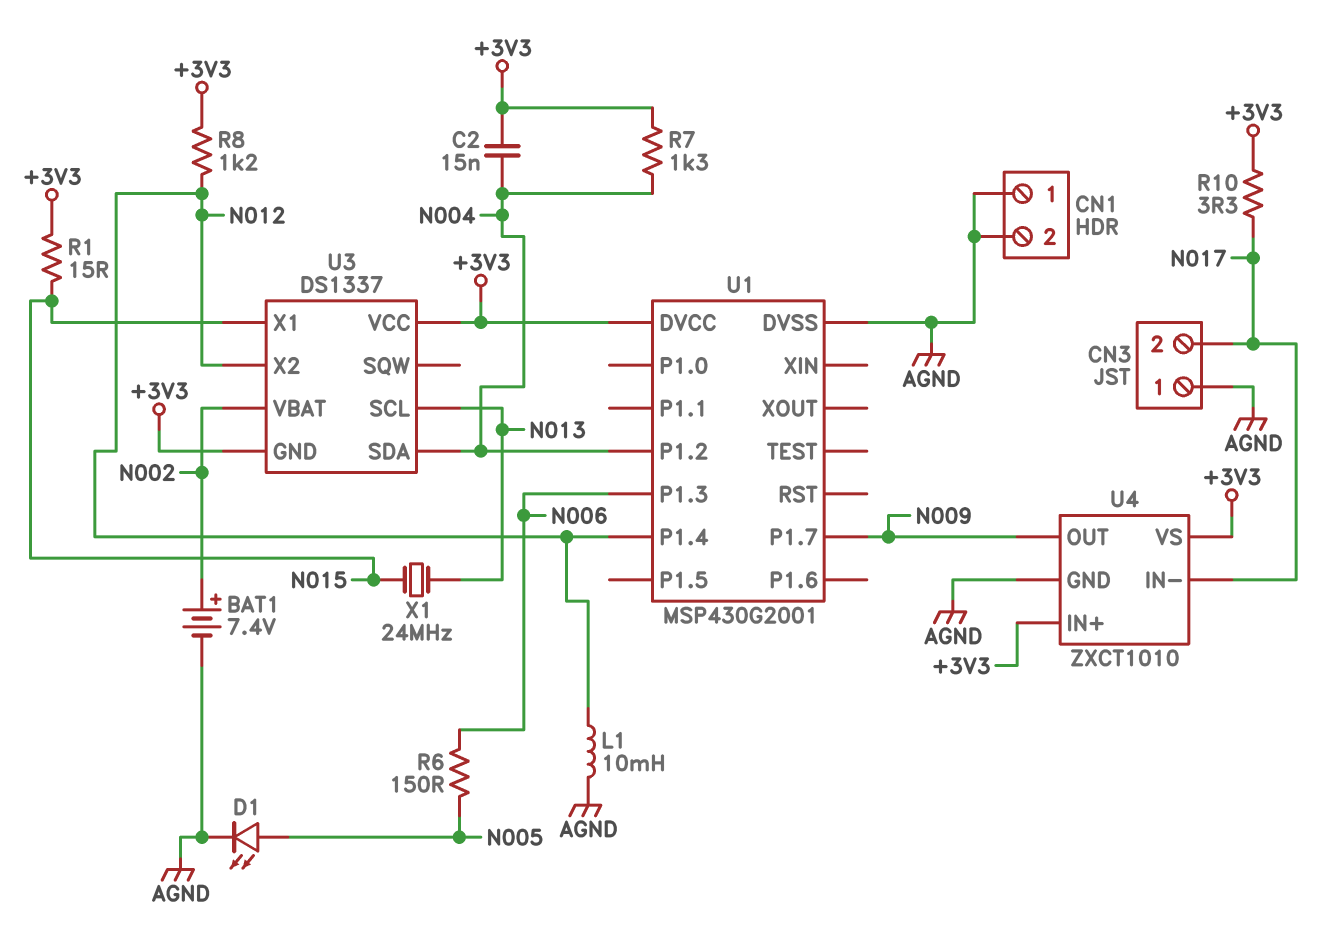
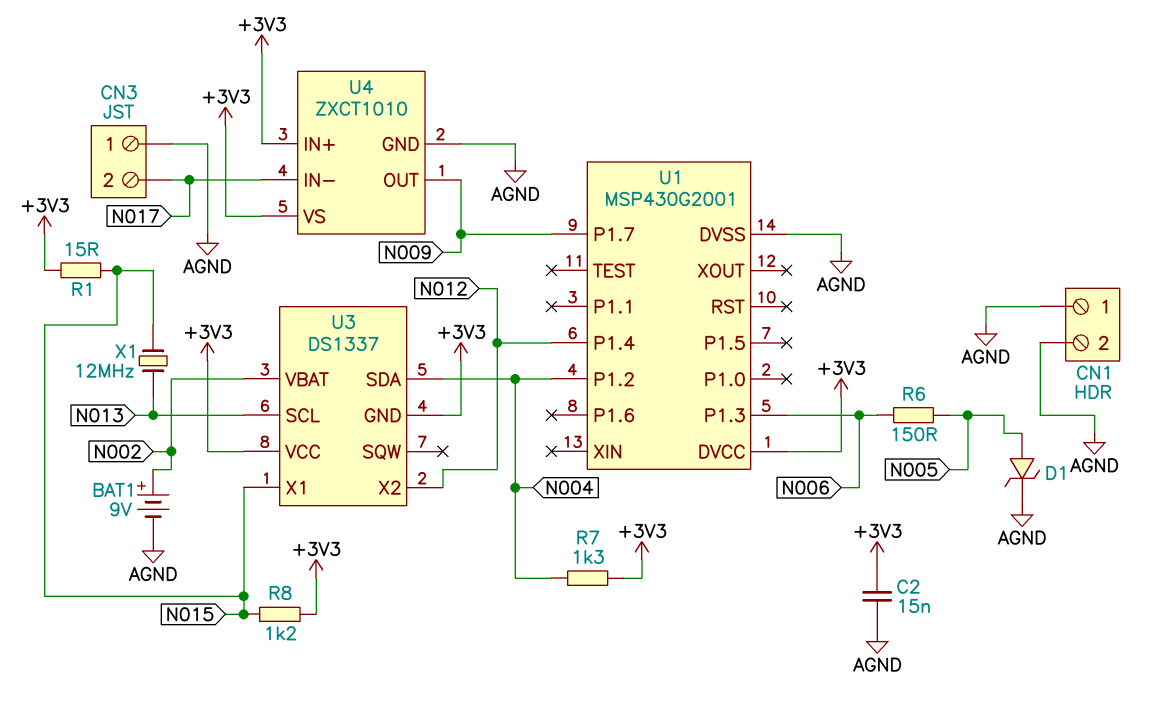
BAT1: 7.4V (plus N002, minus AGND) -> 9V (plus N002, minus AGND)
C2: 15nF (+3V3, N004) -> 15nF (+3V3, AGND)
D1: LED (A N005, K AGND) -> zener (A N005, K AGND)
L1: 10mH (AGND, N012) -> none
R8: 1.2k (+3V3, N012) -> 1.2k (+3V3, N015)
R10: 3.3 (+3V3, N017) -> none
X1: 24MHz (N013, N015) -> 12MHz (N013, N015)

